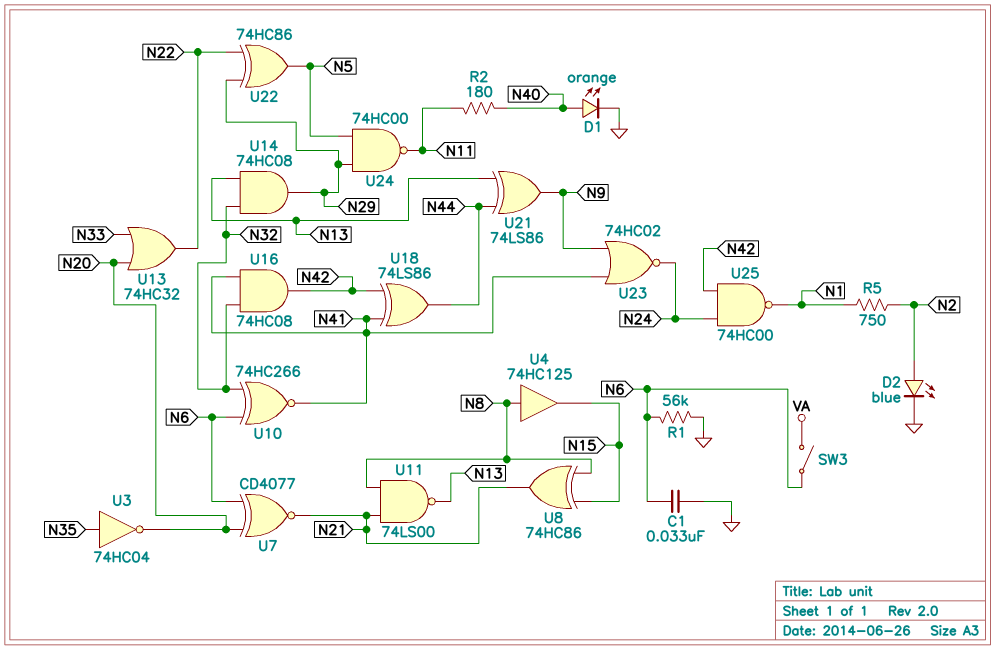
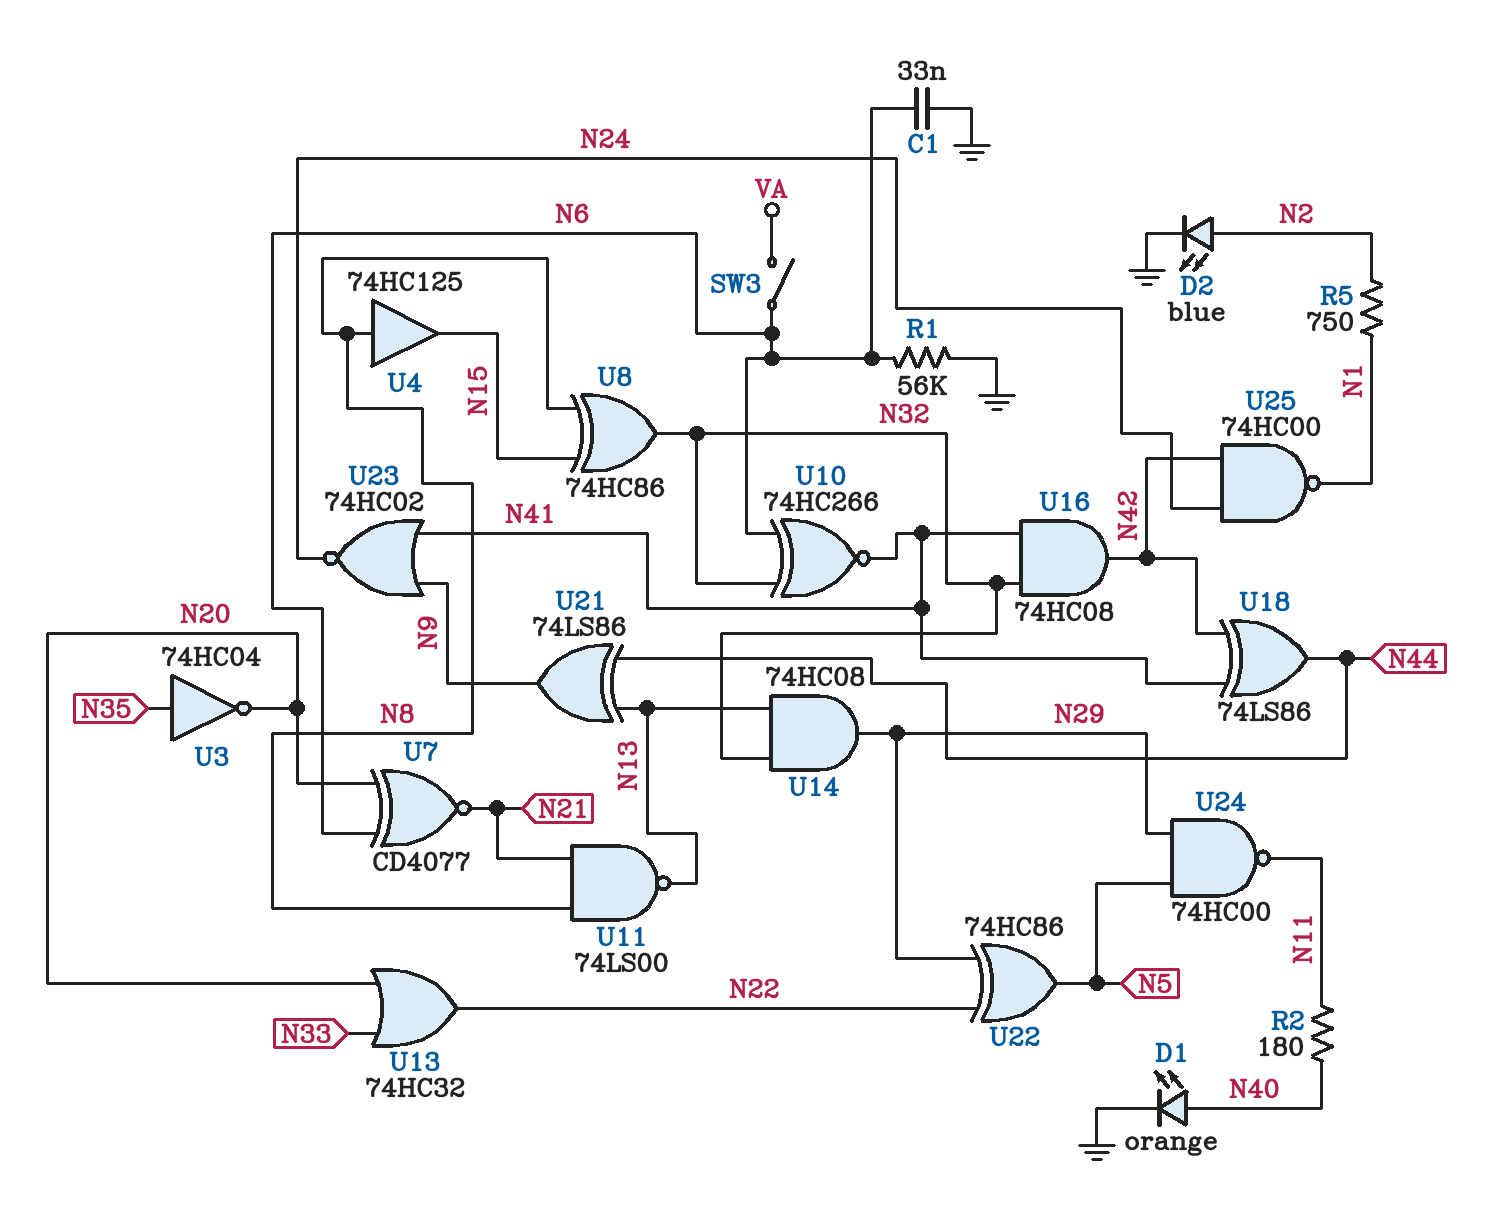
U8: XOR 74HC86 (in N8, in N15, out N21) -> XOR 74HC86 (in N8, in N15, out N32)

